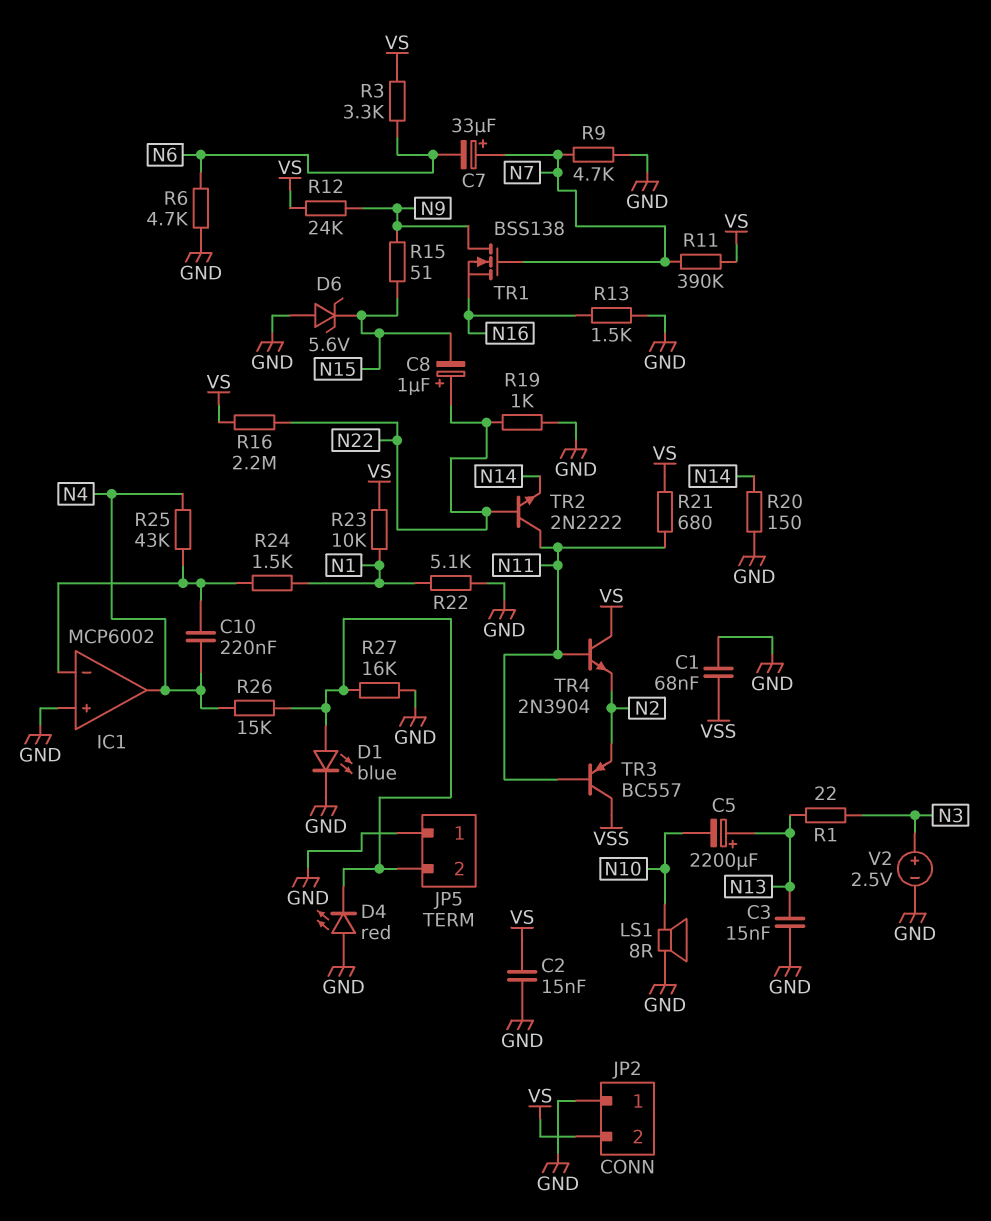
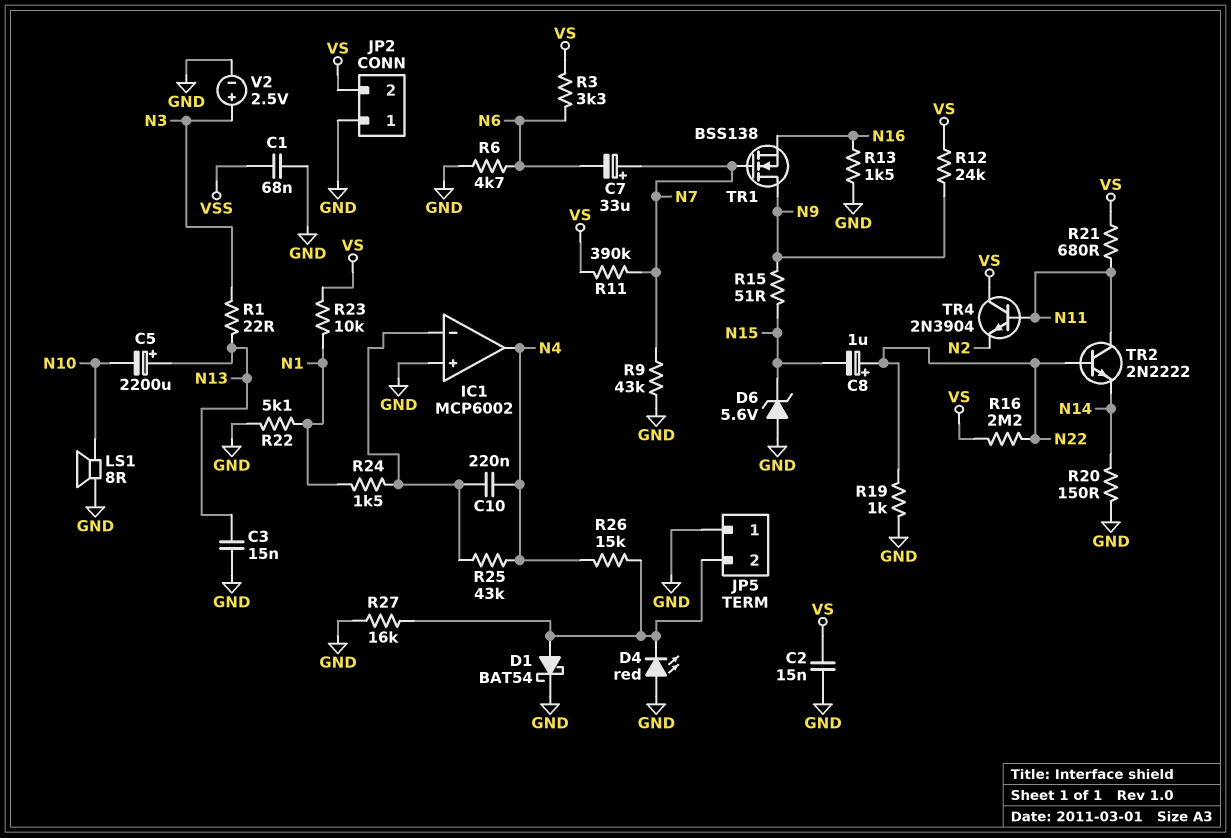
D1: LED blue (A JP5/2, K GND) -> schottky BAT54 (A JP5/2, K GND)
R9: 4.7k (GND, N7) -> 43k (GND, N7)
TR3: PNP BC557 (B N11, C VSS, E N2) -> none

